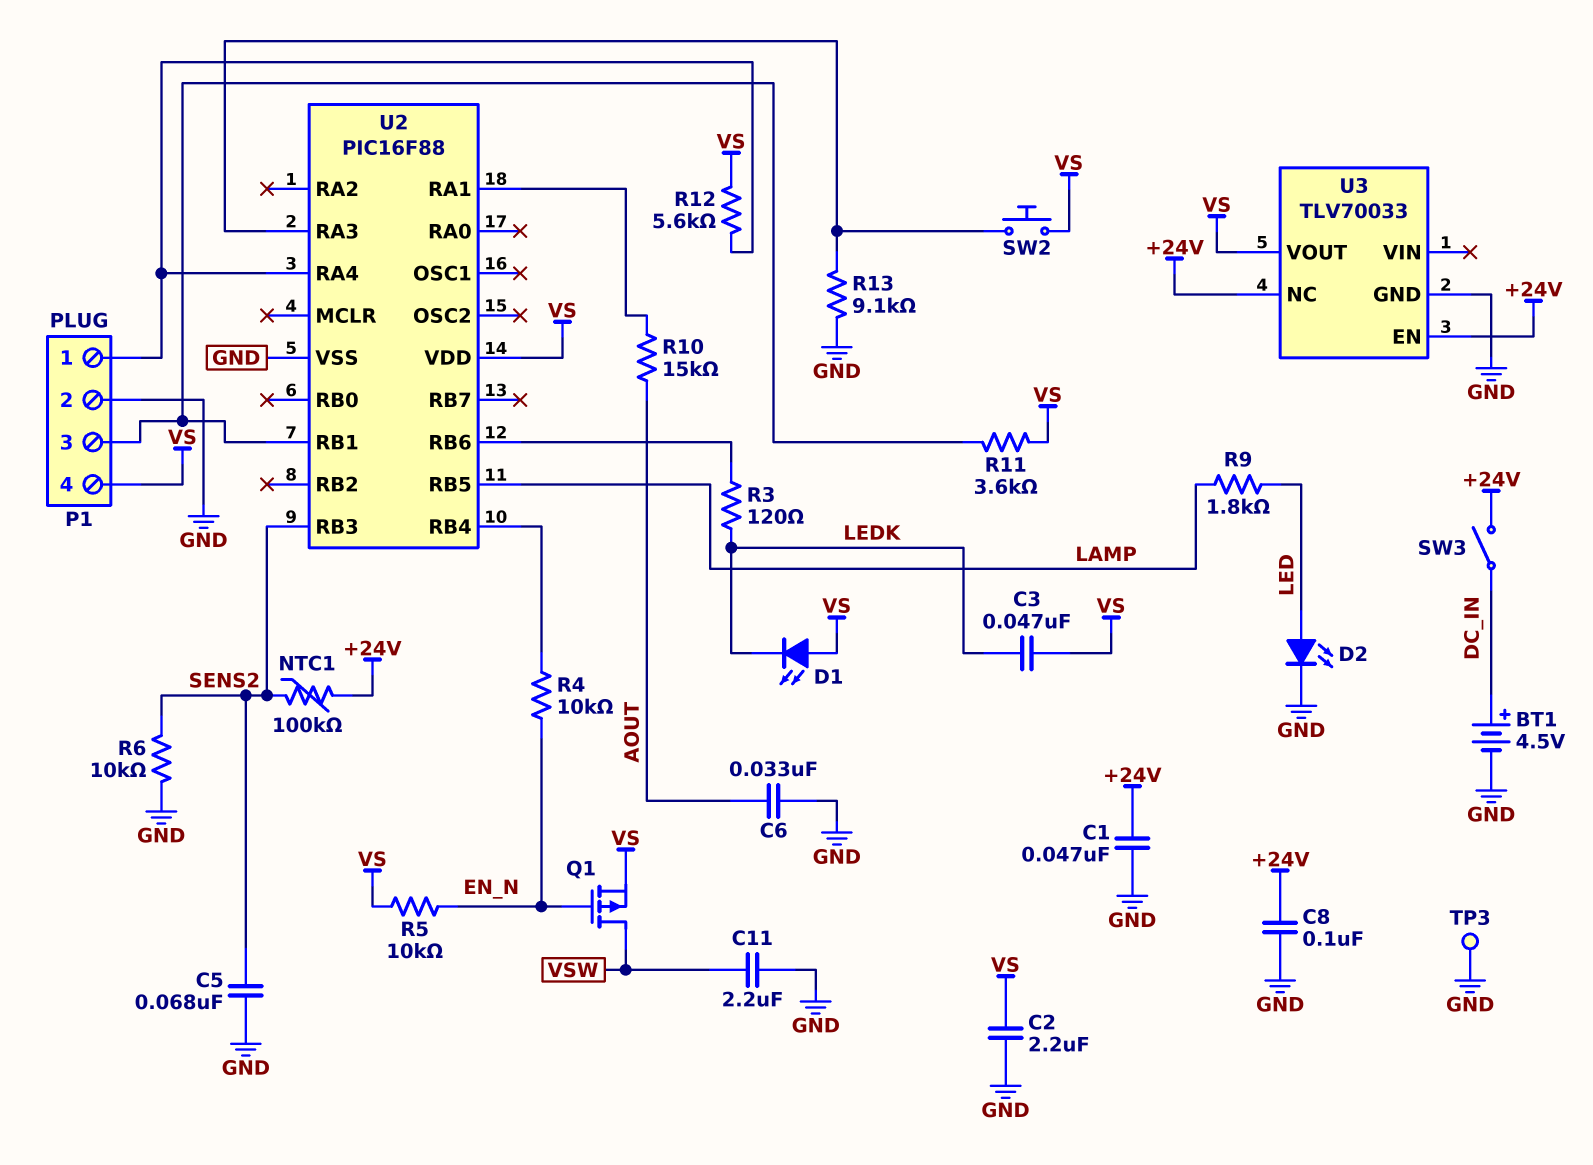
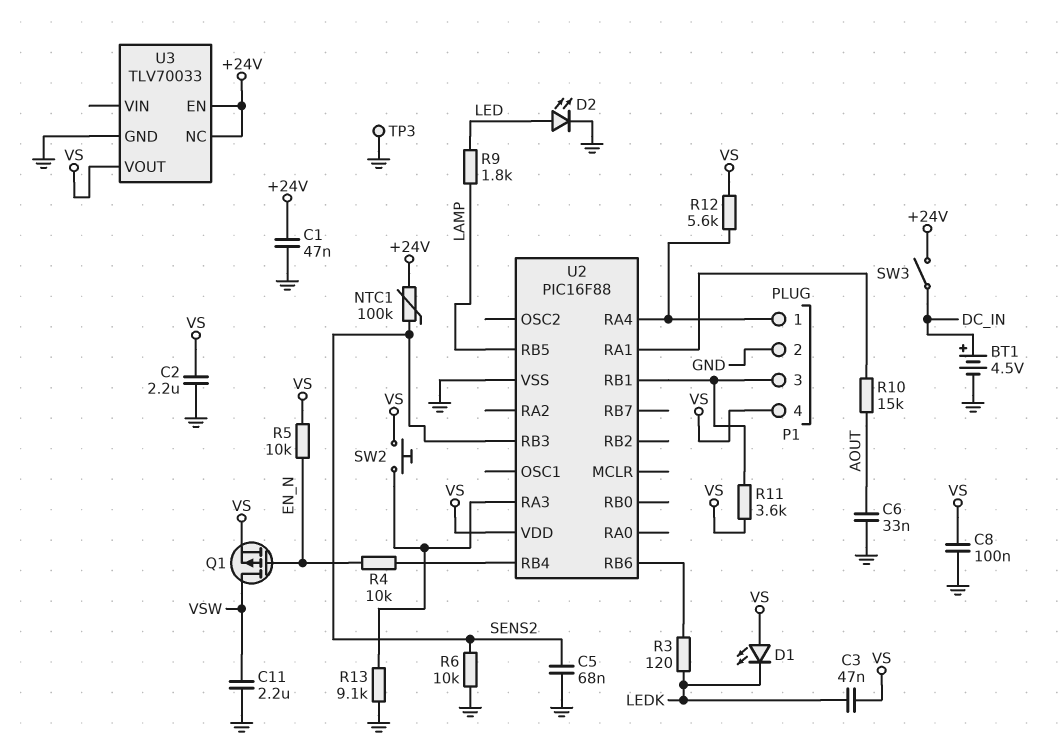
C8: 100nF (+24V, GND) -> 100nF (GND, VS)

